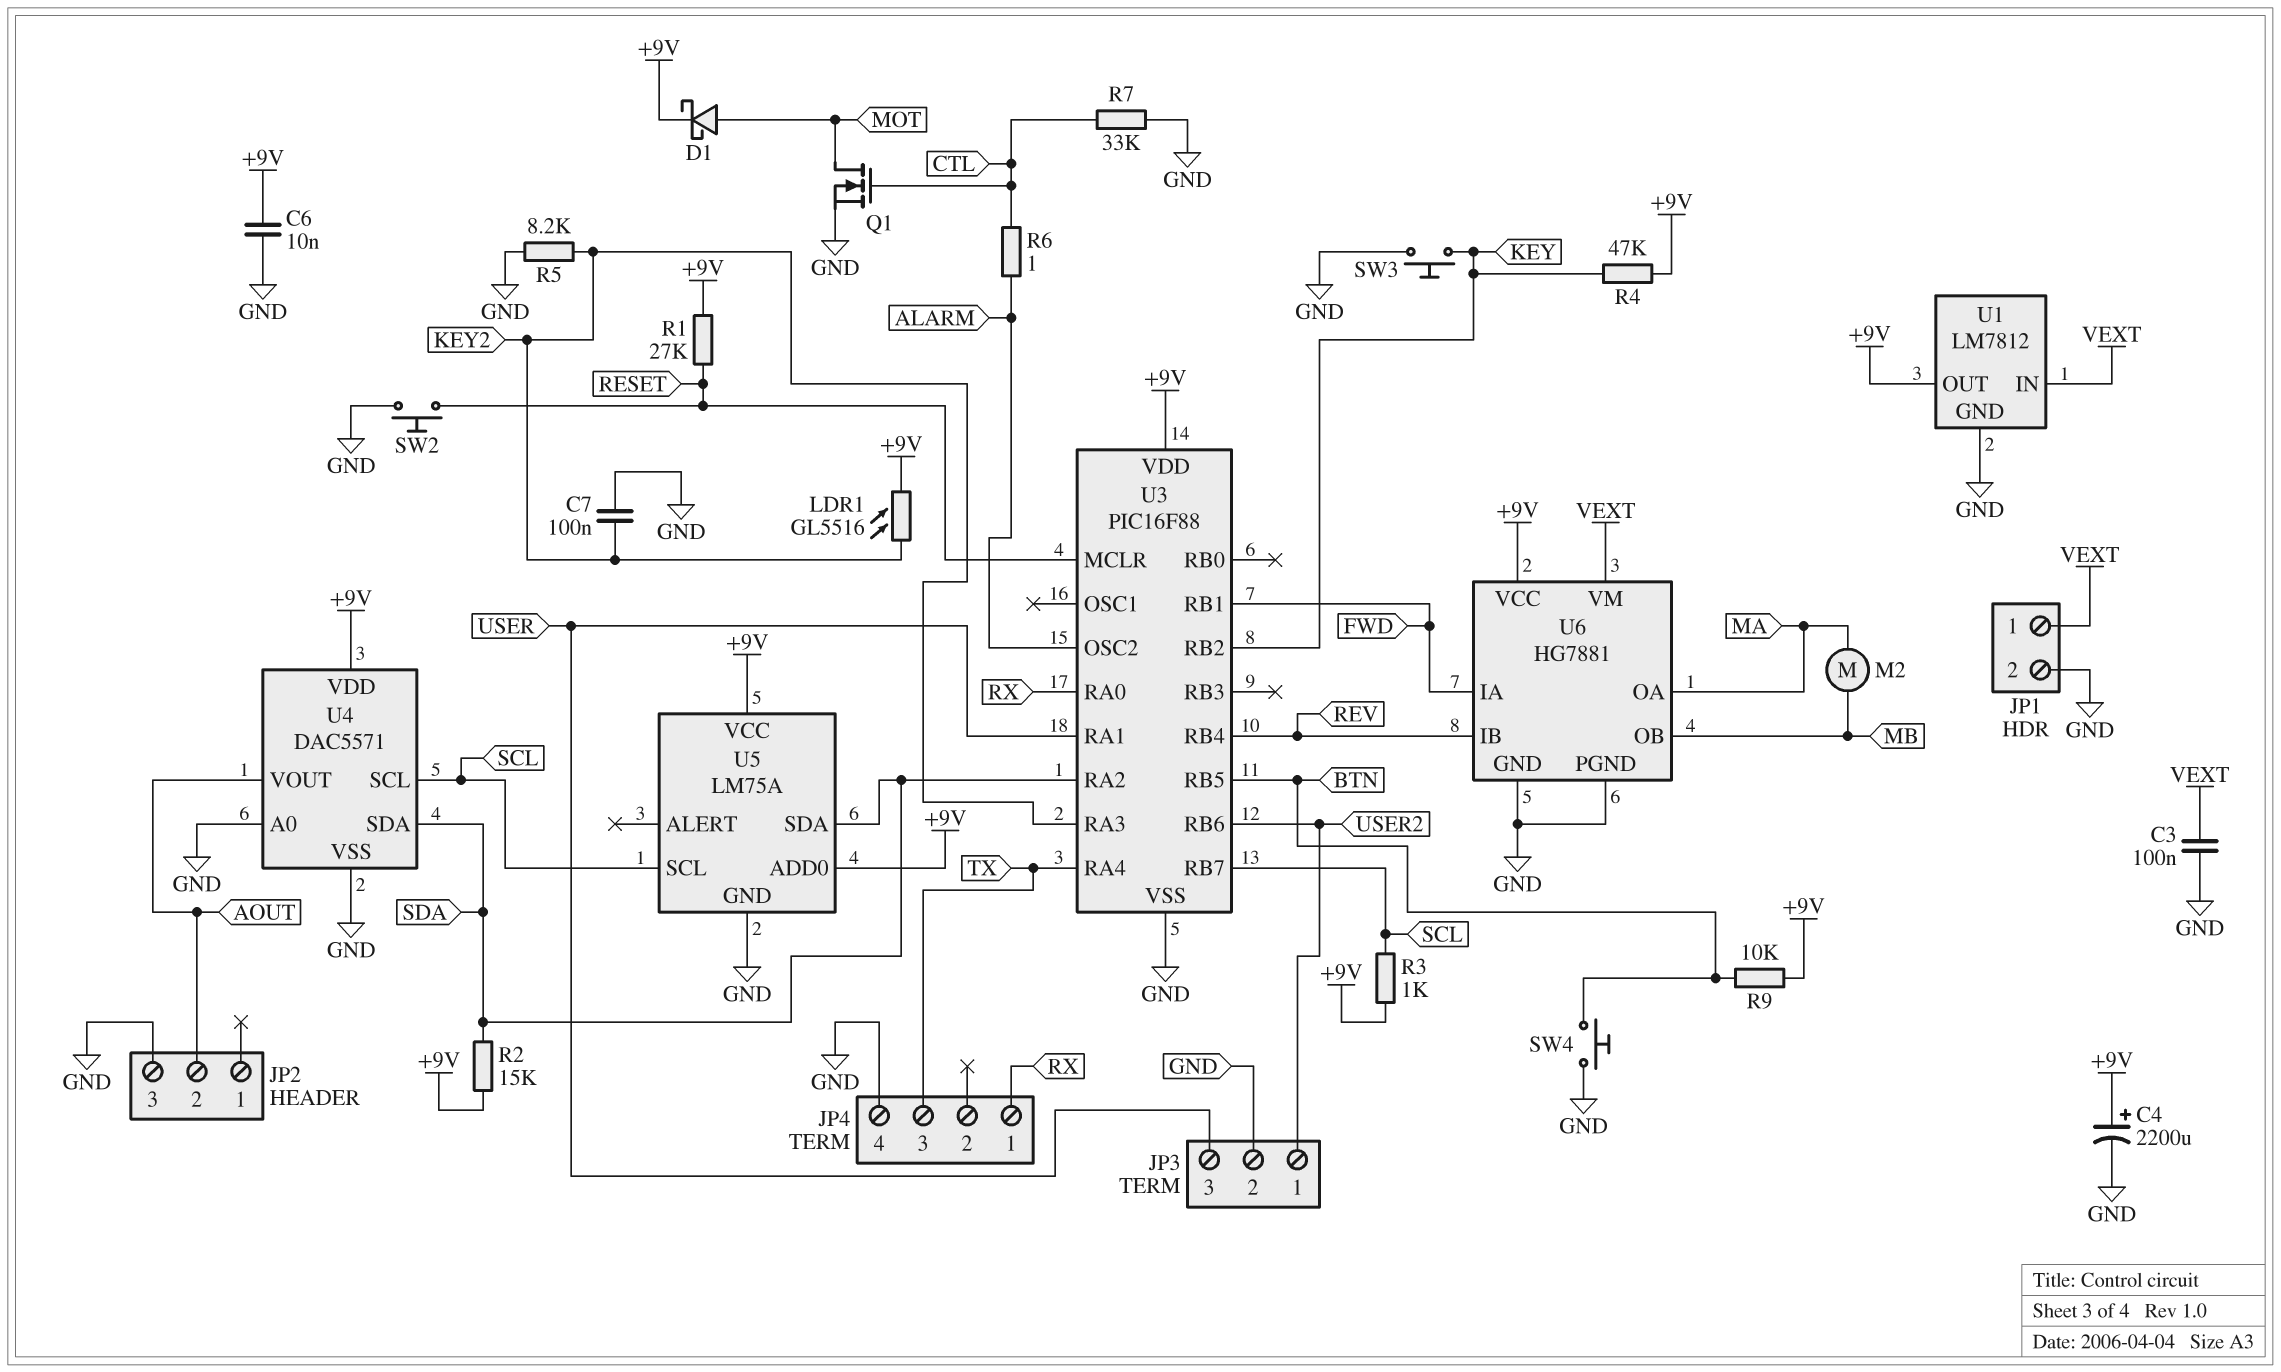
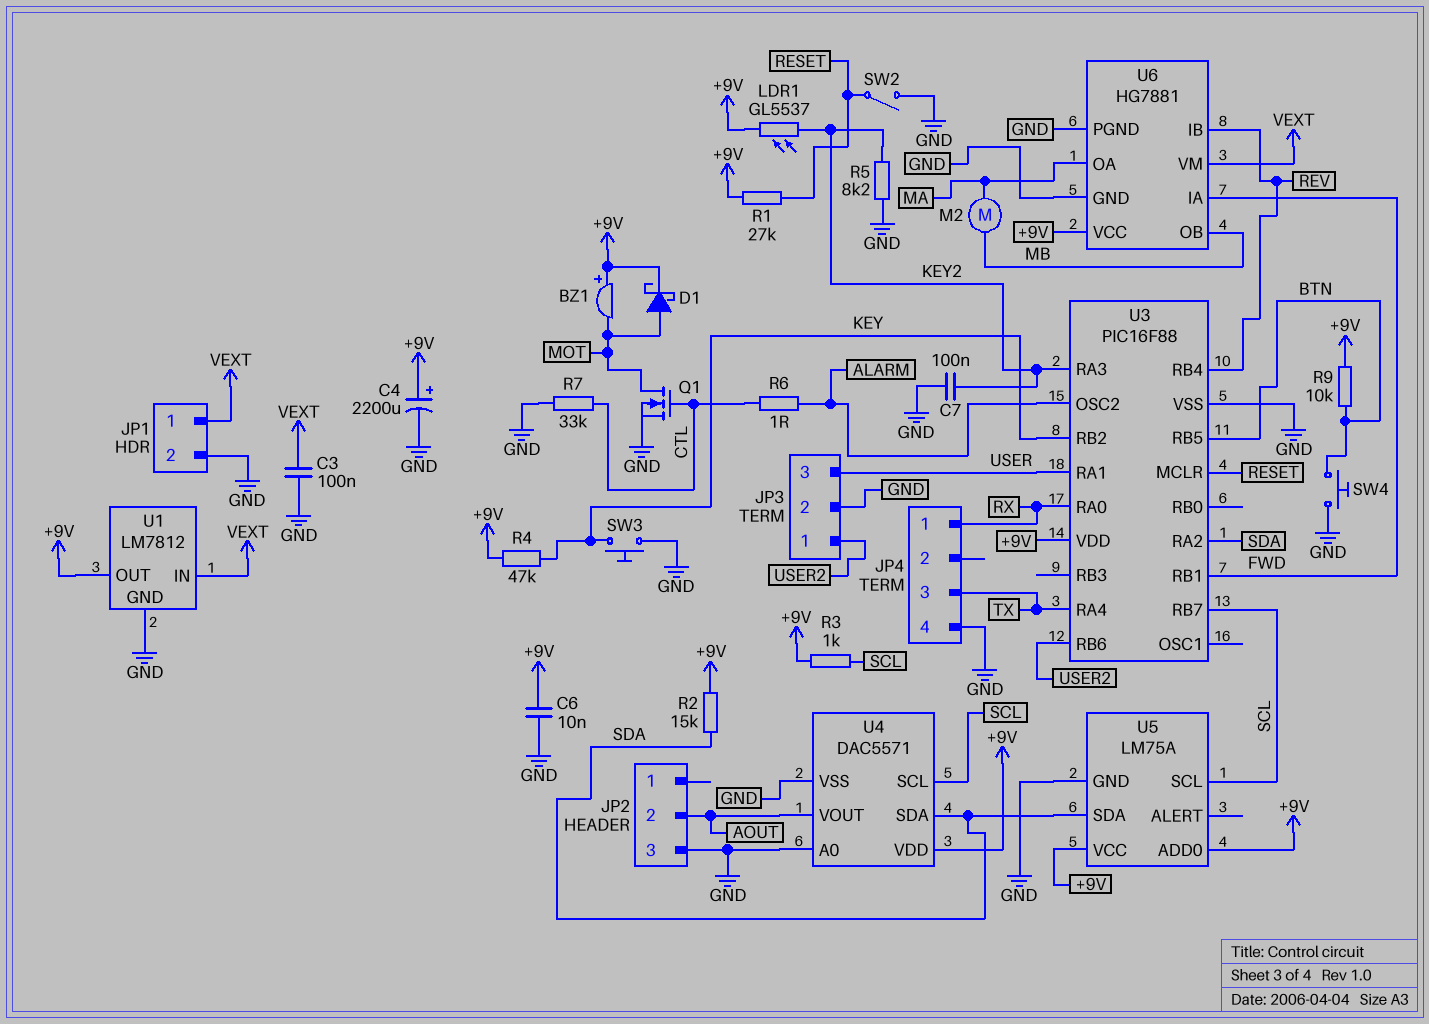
BZ1: none -> buzzer (plus +9V, minus MOT)
LDR1: GL5516 (+9V, KEY2) -> GL5537 (+9V, KEY2)
SW2: button (GND, RESET) -> switch (GND, RESET)

